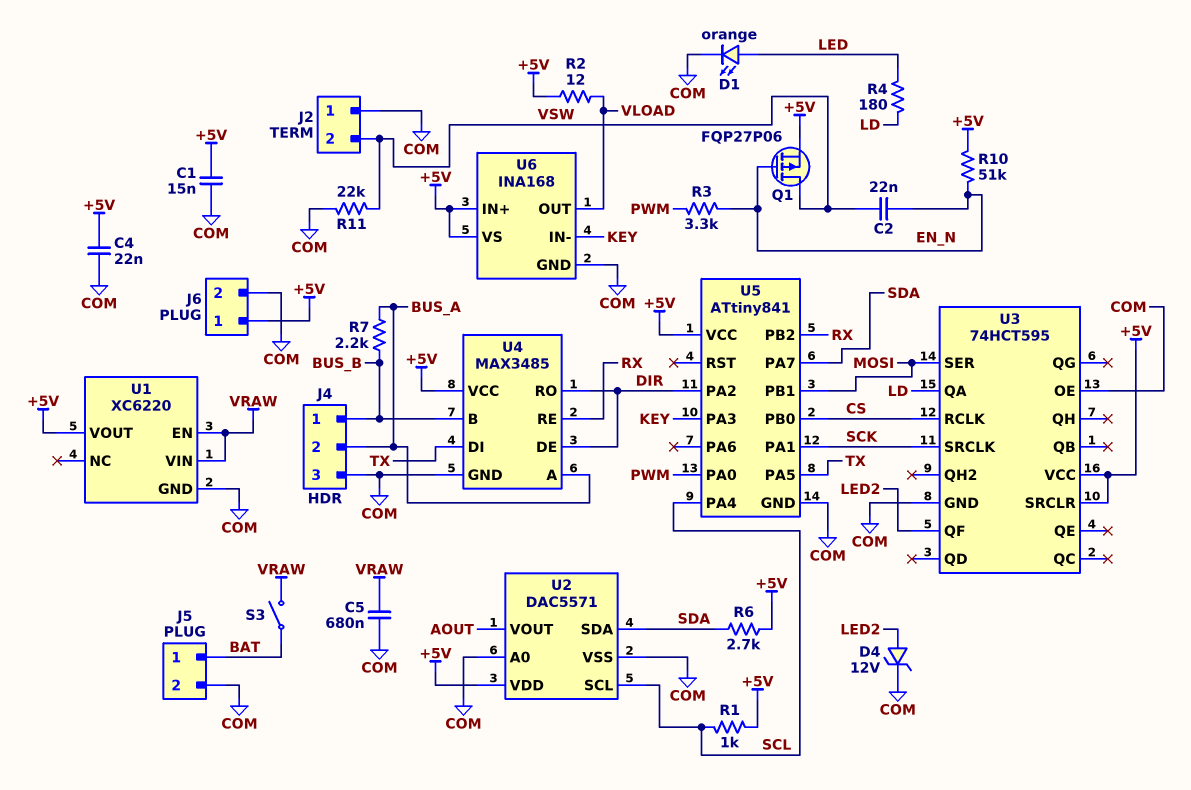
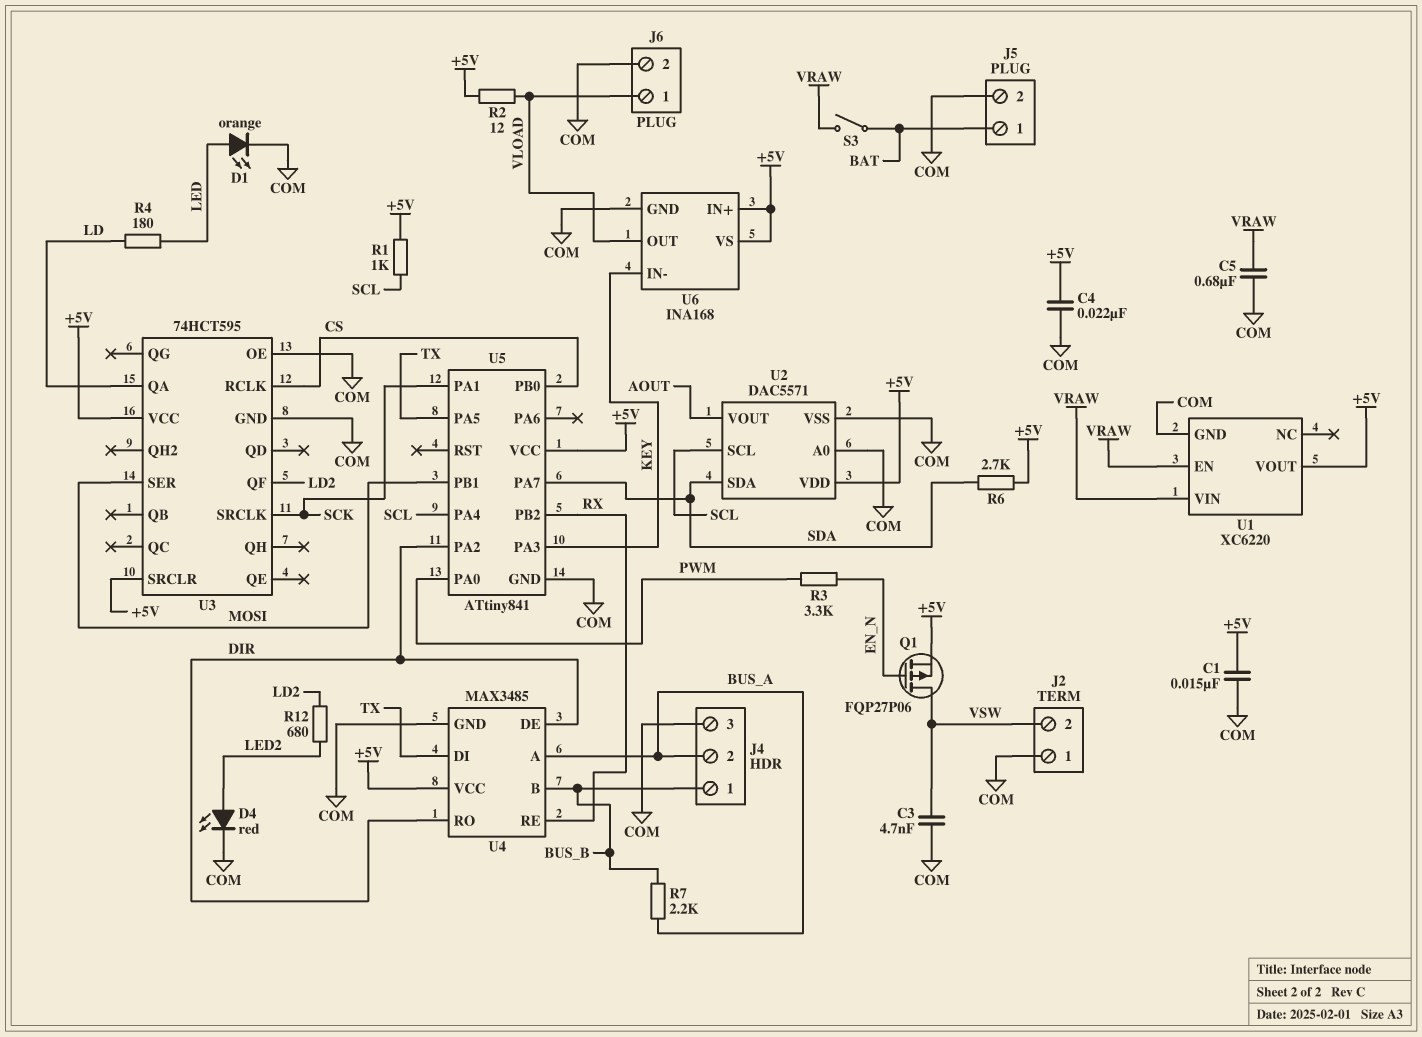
C2: 22nF (EN_N, VSW) -> none
C3: none -> 4.7nF (COM, VSW)
D4: zener 12V (A LED2, K COM) -> LED red (A LED2, K COM)
J6 pin 1: +5V -> VLOAD
R10: 51k (+5V, EN_N) -> none
R11: 22k (COM, VSW) -> none
R12: none -> 680 (LD2, LED2)
U3 pin QF: LED2 -> LD2

